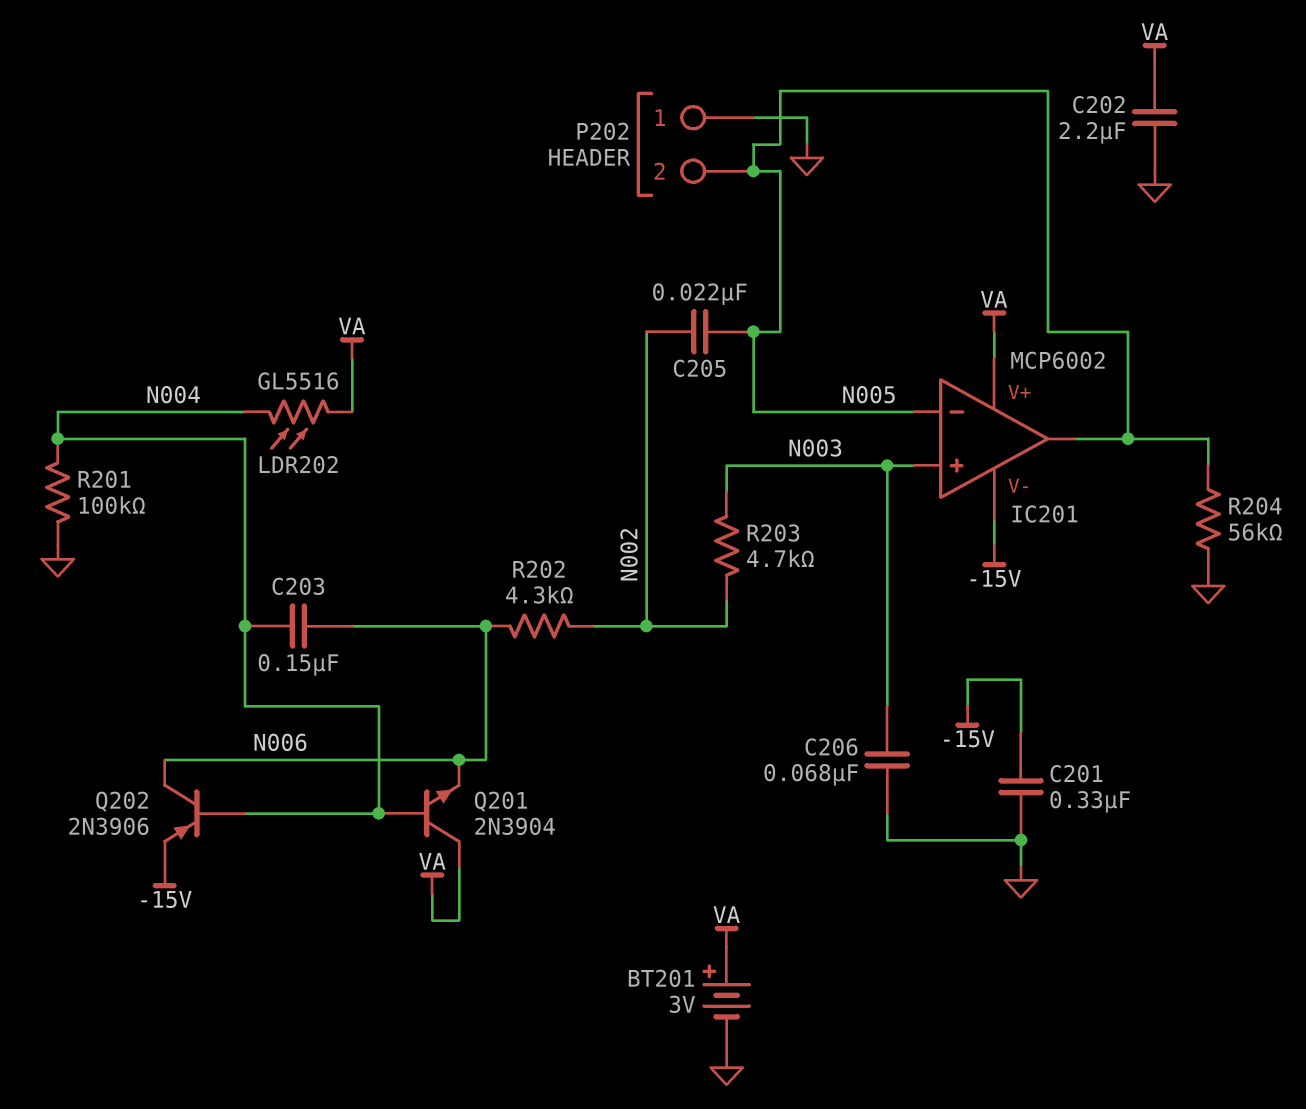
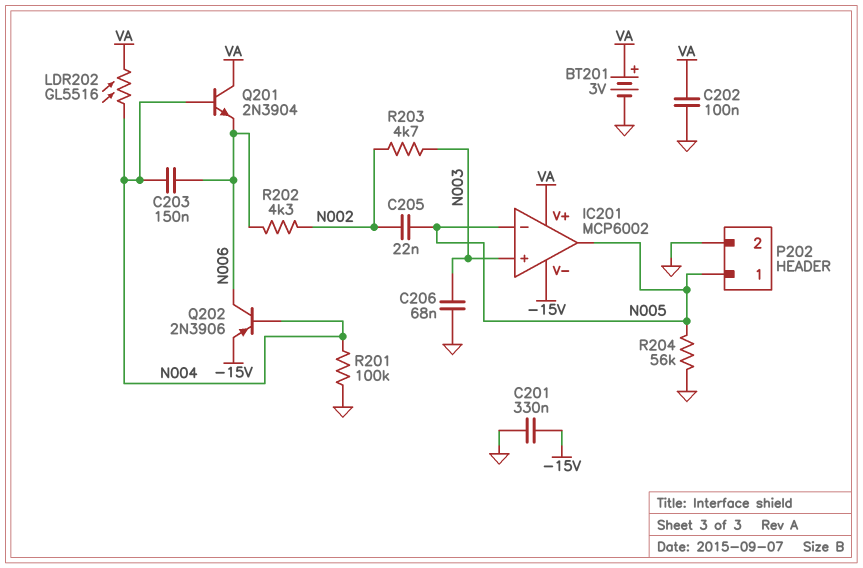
C202: 2.2uF (GND, VA) -> 100nF (GND, VA)
P202 pin 1: GND -> N005
P202 pin 2: N005 -> GND

